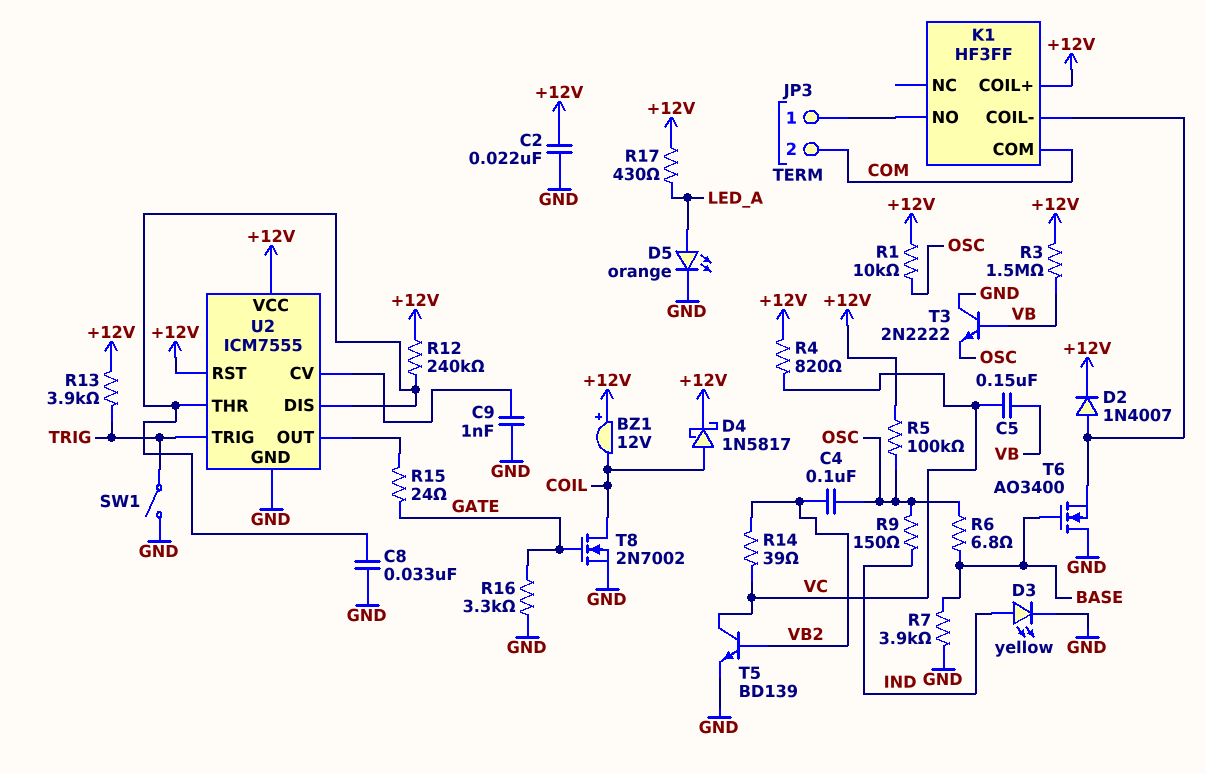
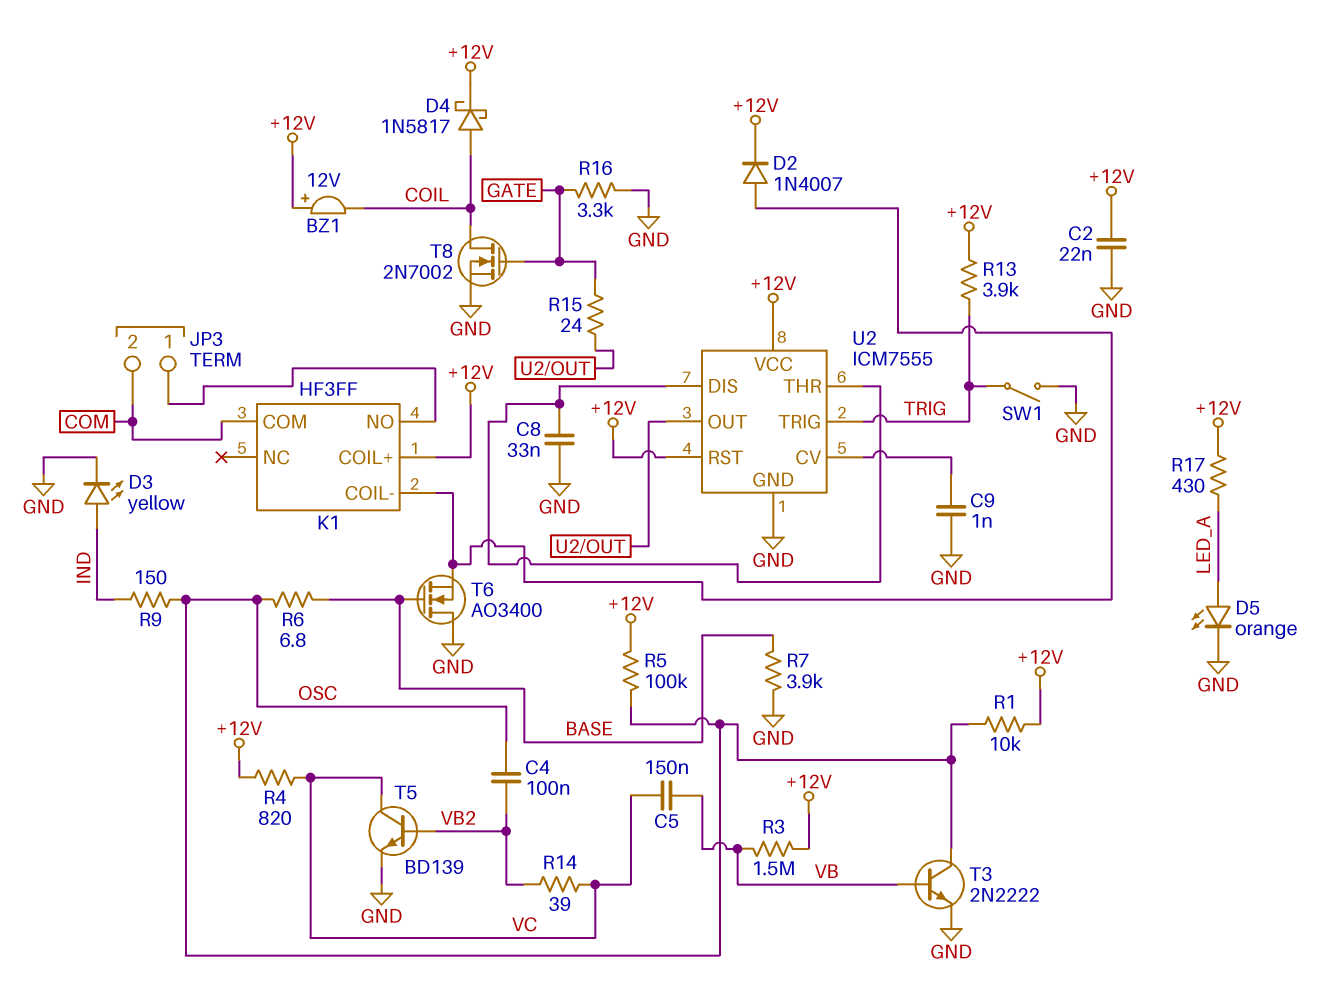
R12: 240k (+12V, U2/DIS) -> none
T3: NPN 2N2222 (B VB, C GND, E OSC) -> NPN 2N2222 (B VB, C OSC, E GND)

